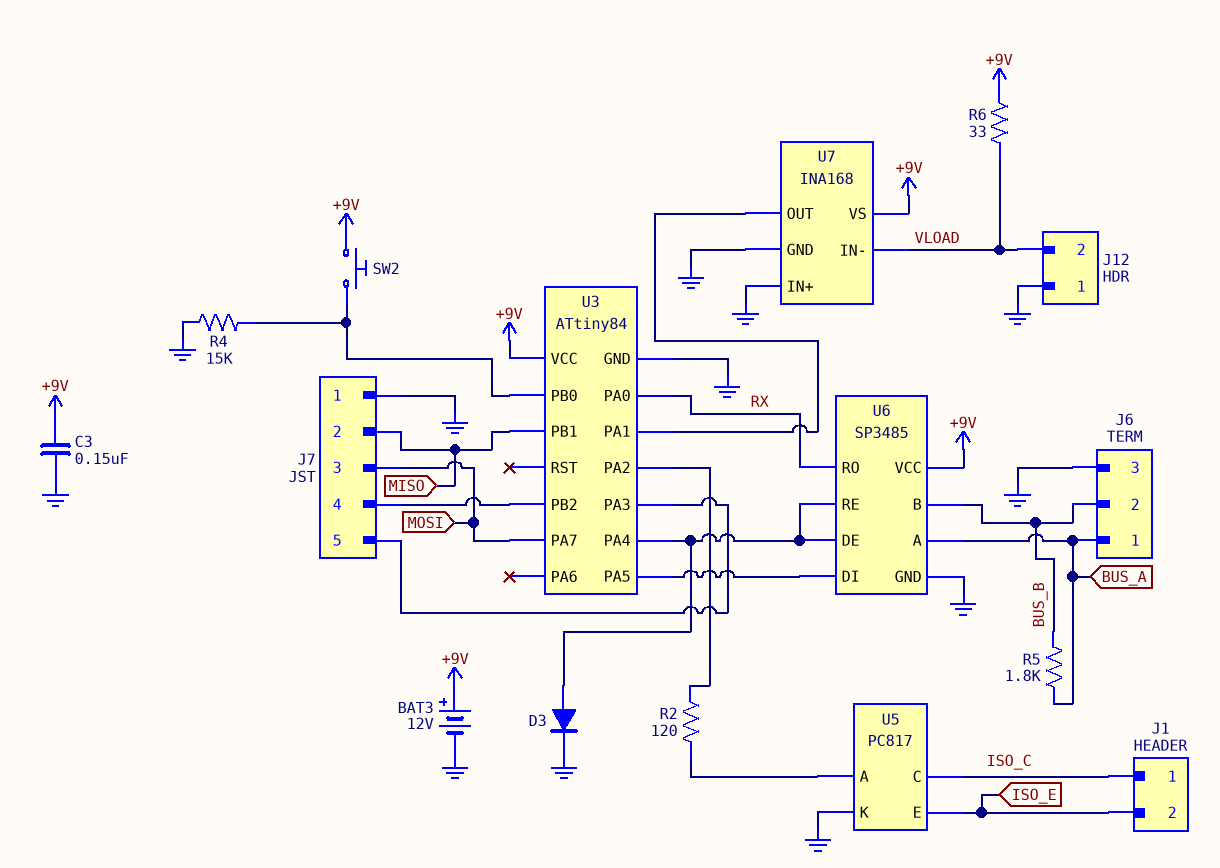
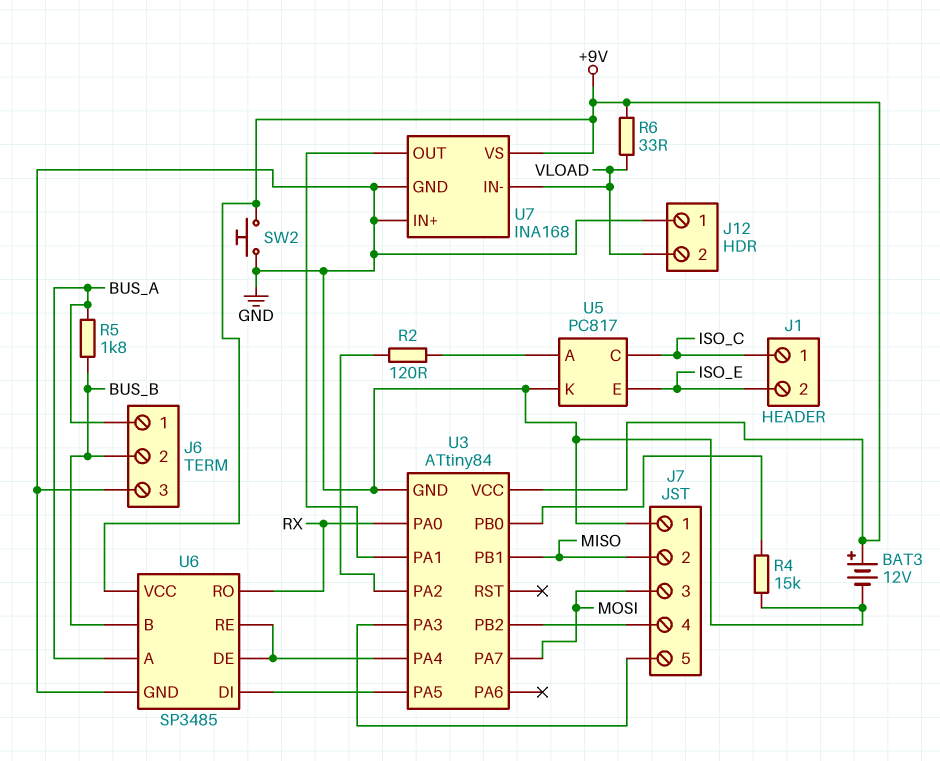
C3: 150nF (+9V, GND) -> none
D3: diode (A U3/PA4, K GND) -> none
SW2: button (+9V, U3/PB0) -> button (+9V, GND)

